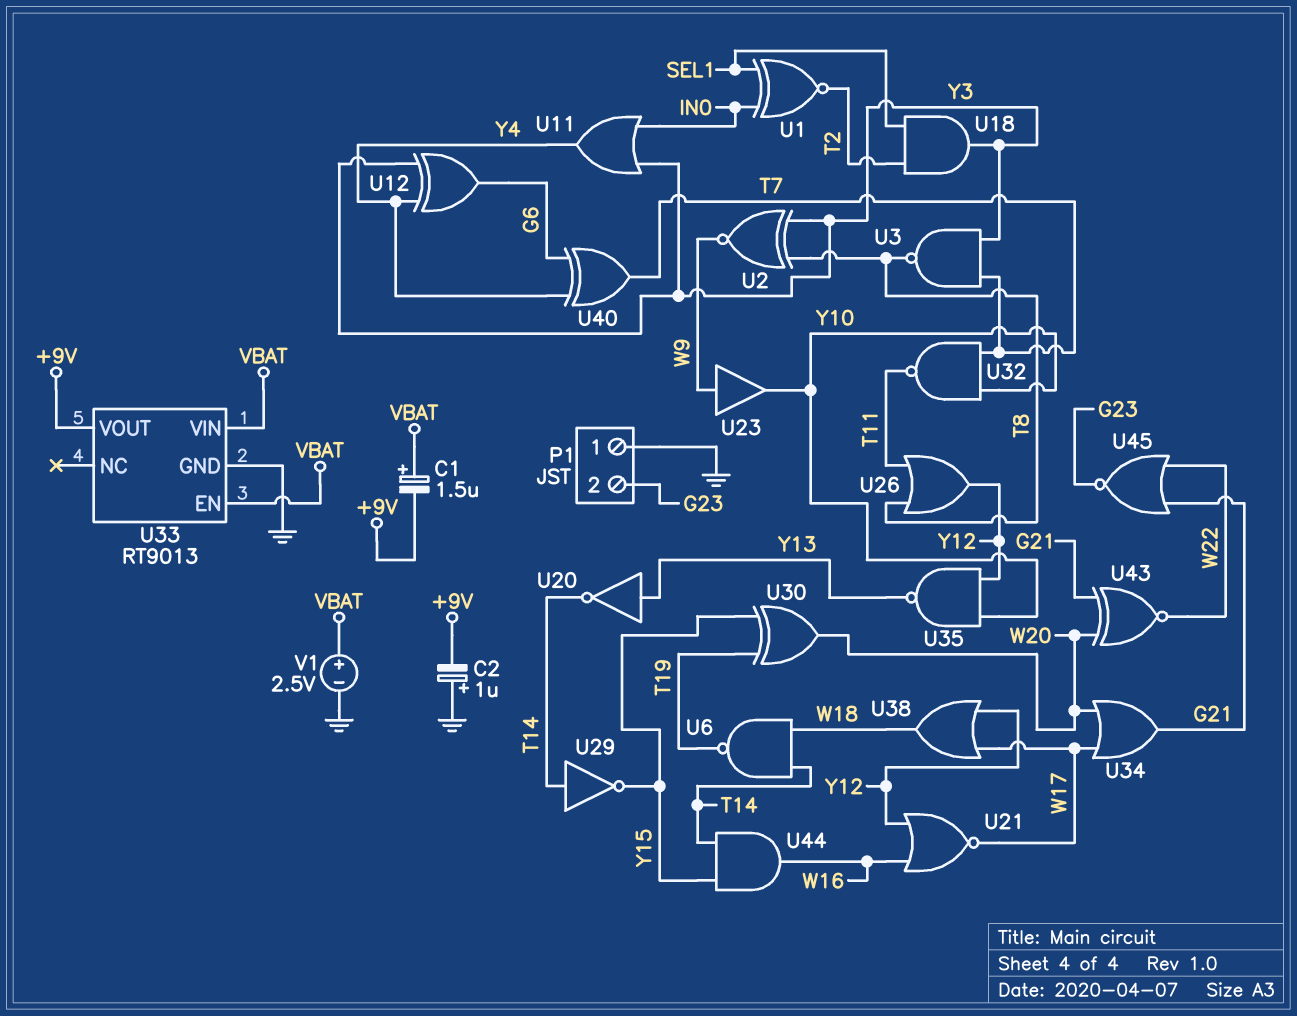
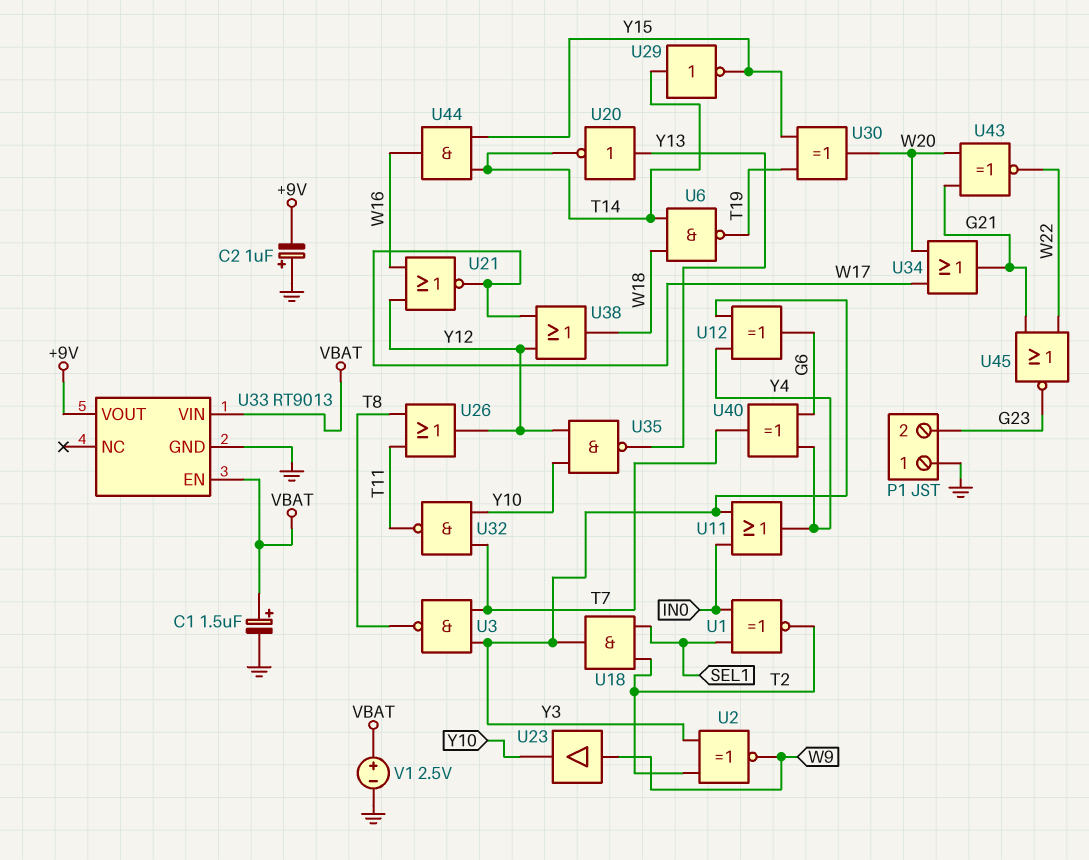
C1: 1.5uF (plus VBAT, minus +9V) -> 1.5uF (plus VBAT, minus GND)
U2: XNOR (in T8, in Y3, out W9) -> XNOR (in T2, in Y3, out W9)

